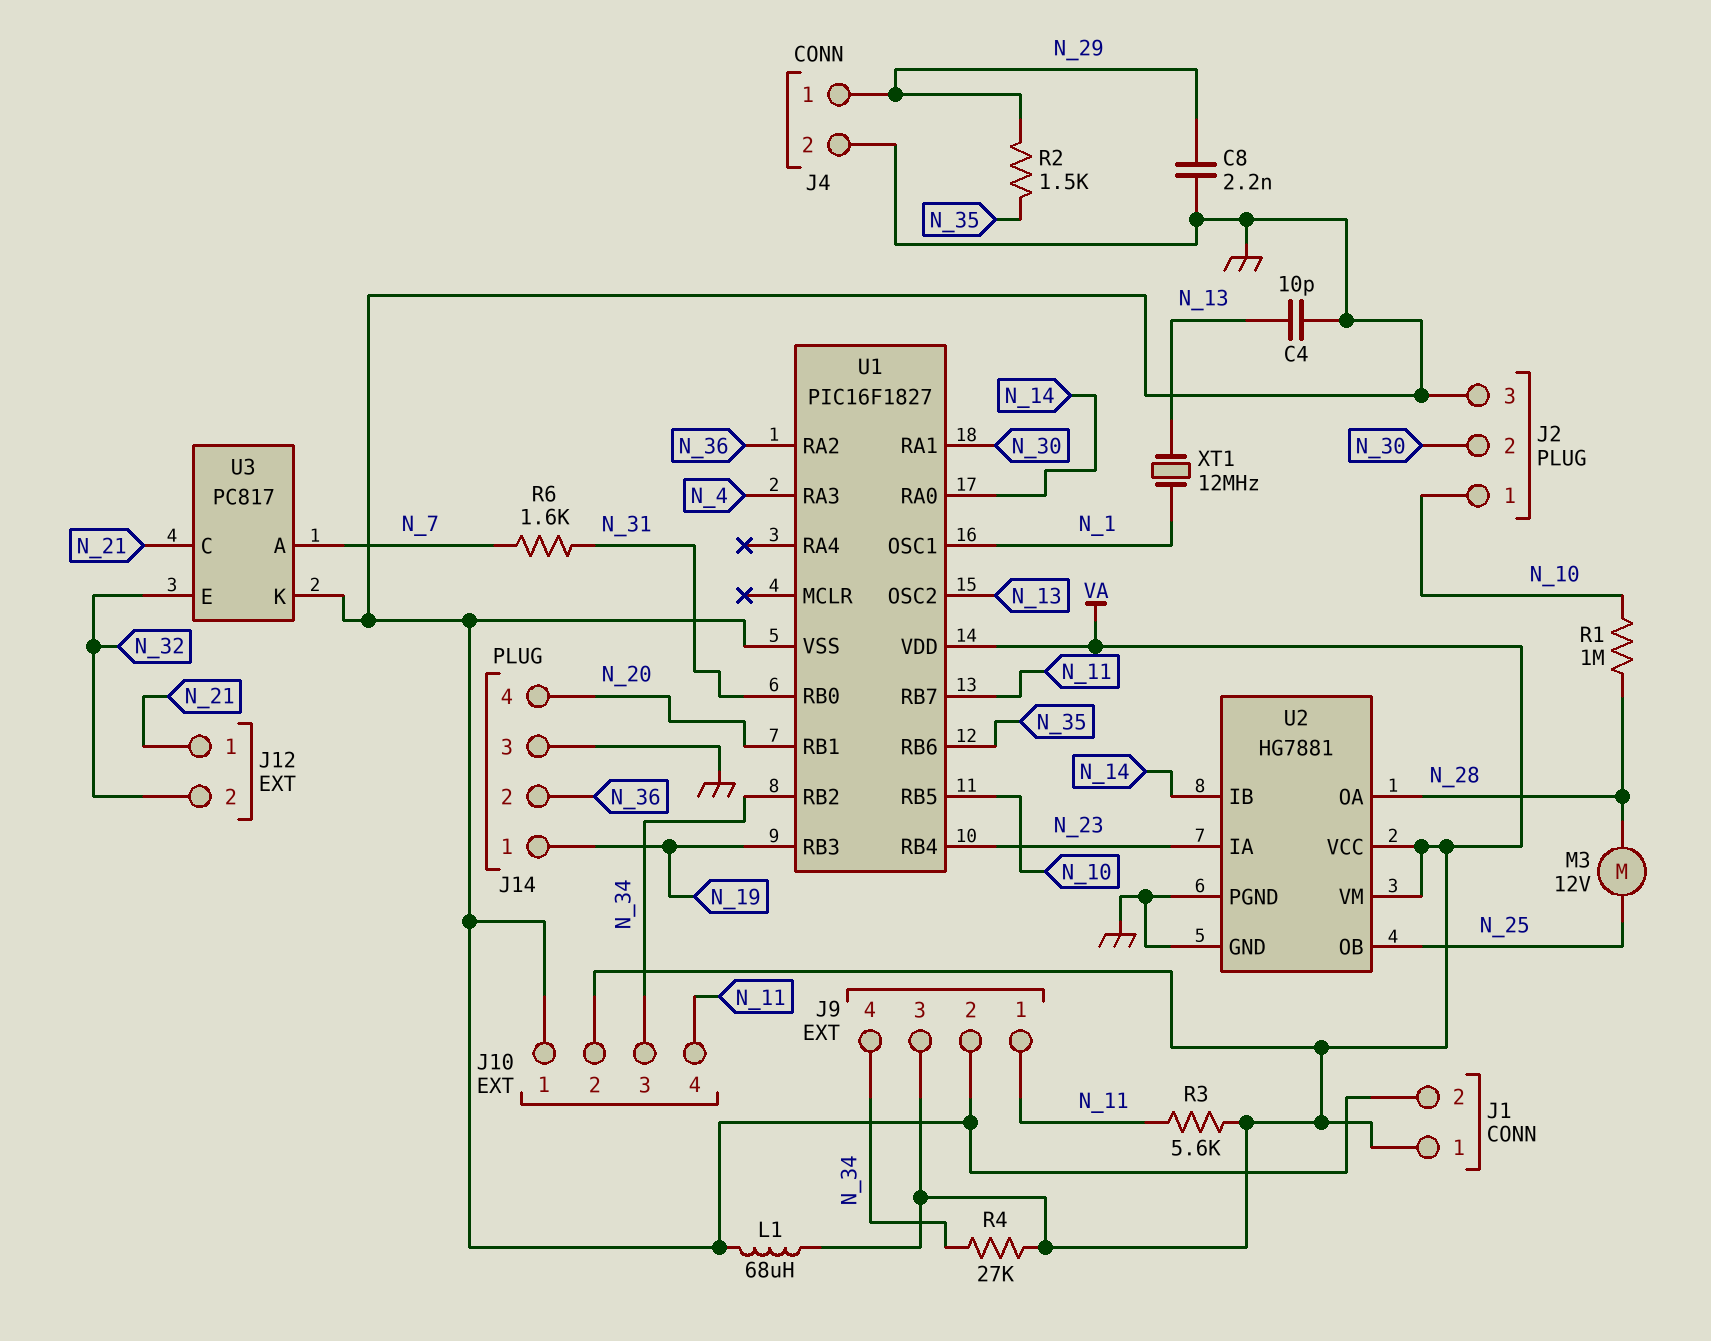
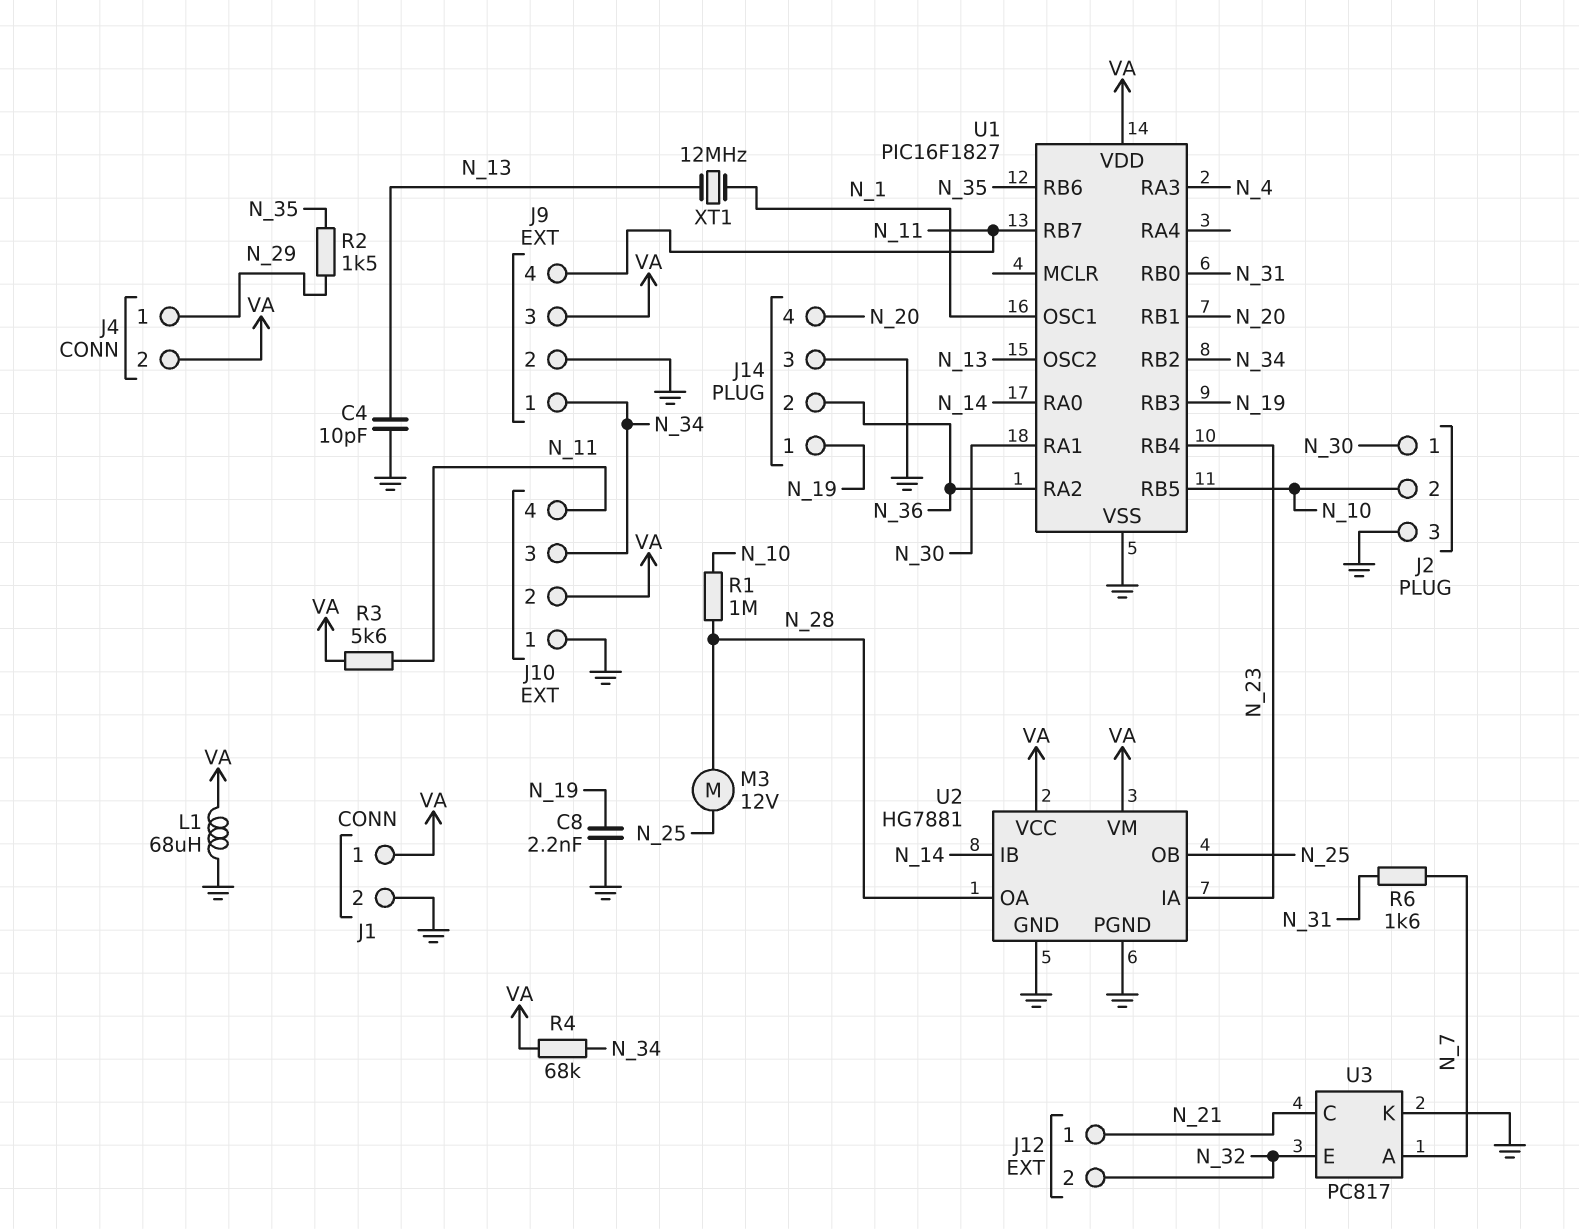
C8: 2.2nF (GND, N_29) -> 2.2nF (GND, N_19)
J2 pin 1: N_10 -> N_30
J2 pin 2: N_30 -> N_10
J4 pin 2: GND -> VA
J9 pin 1: N_11 -> N_34
J9 pin 4: N_34 -> N_11
R4: 27k (N_34, VA) -> 68k (N_34, VA)

